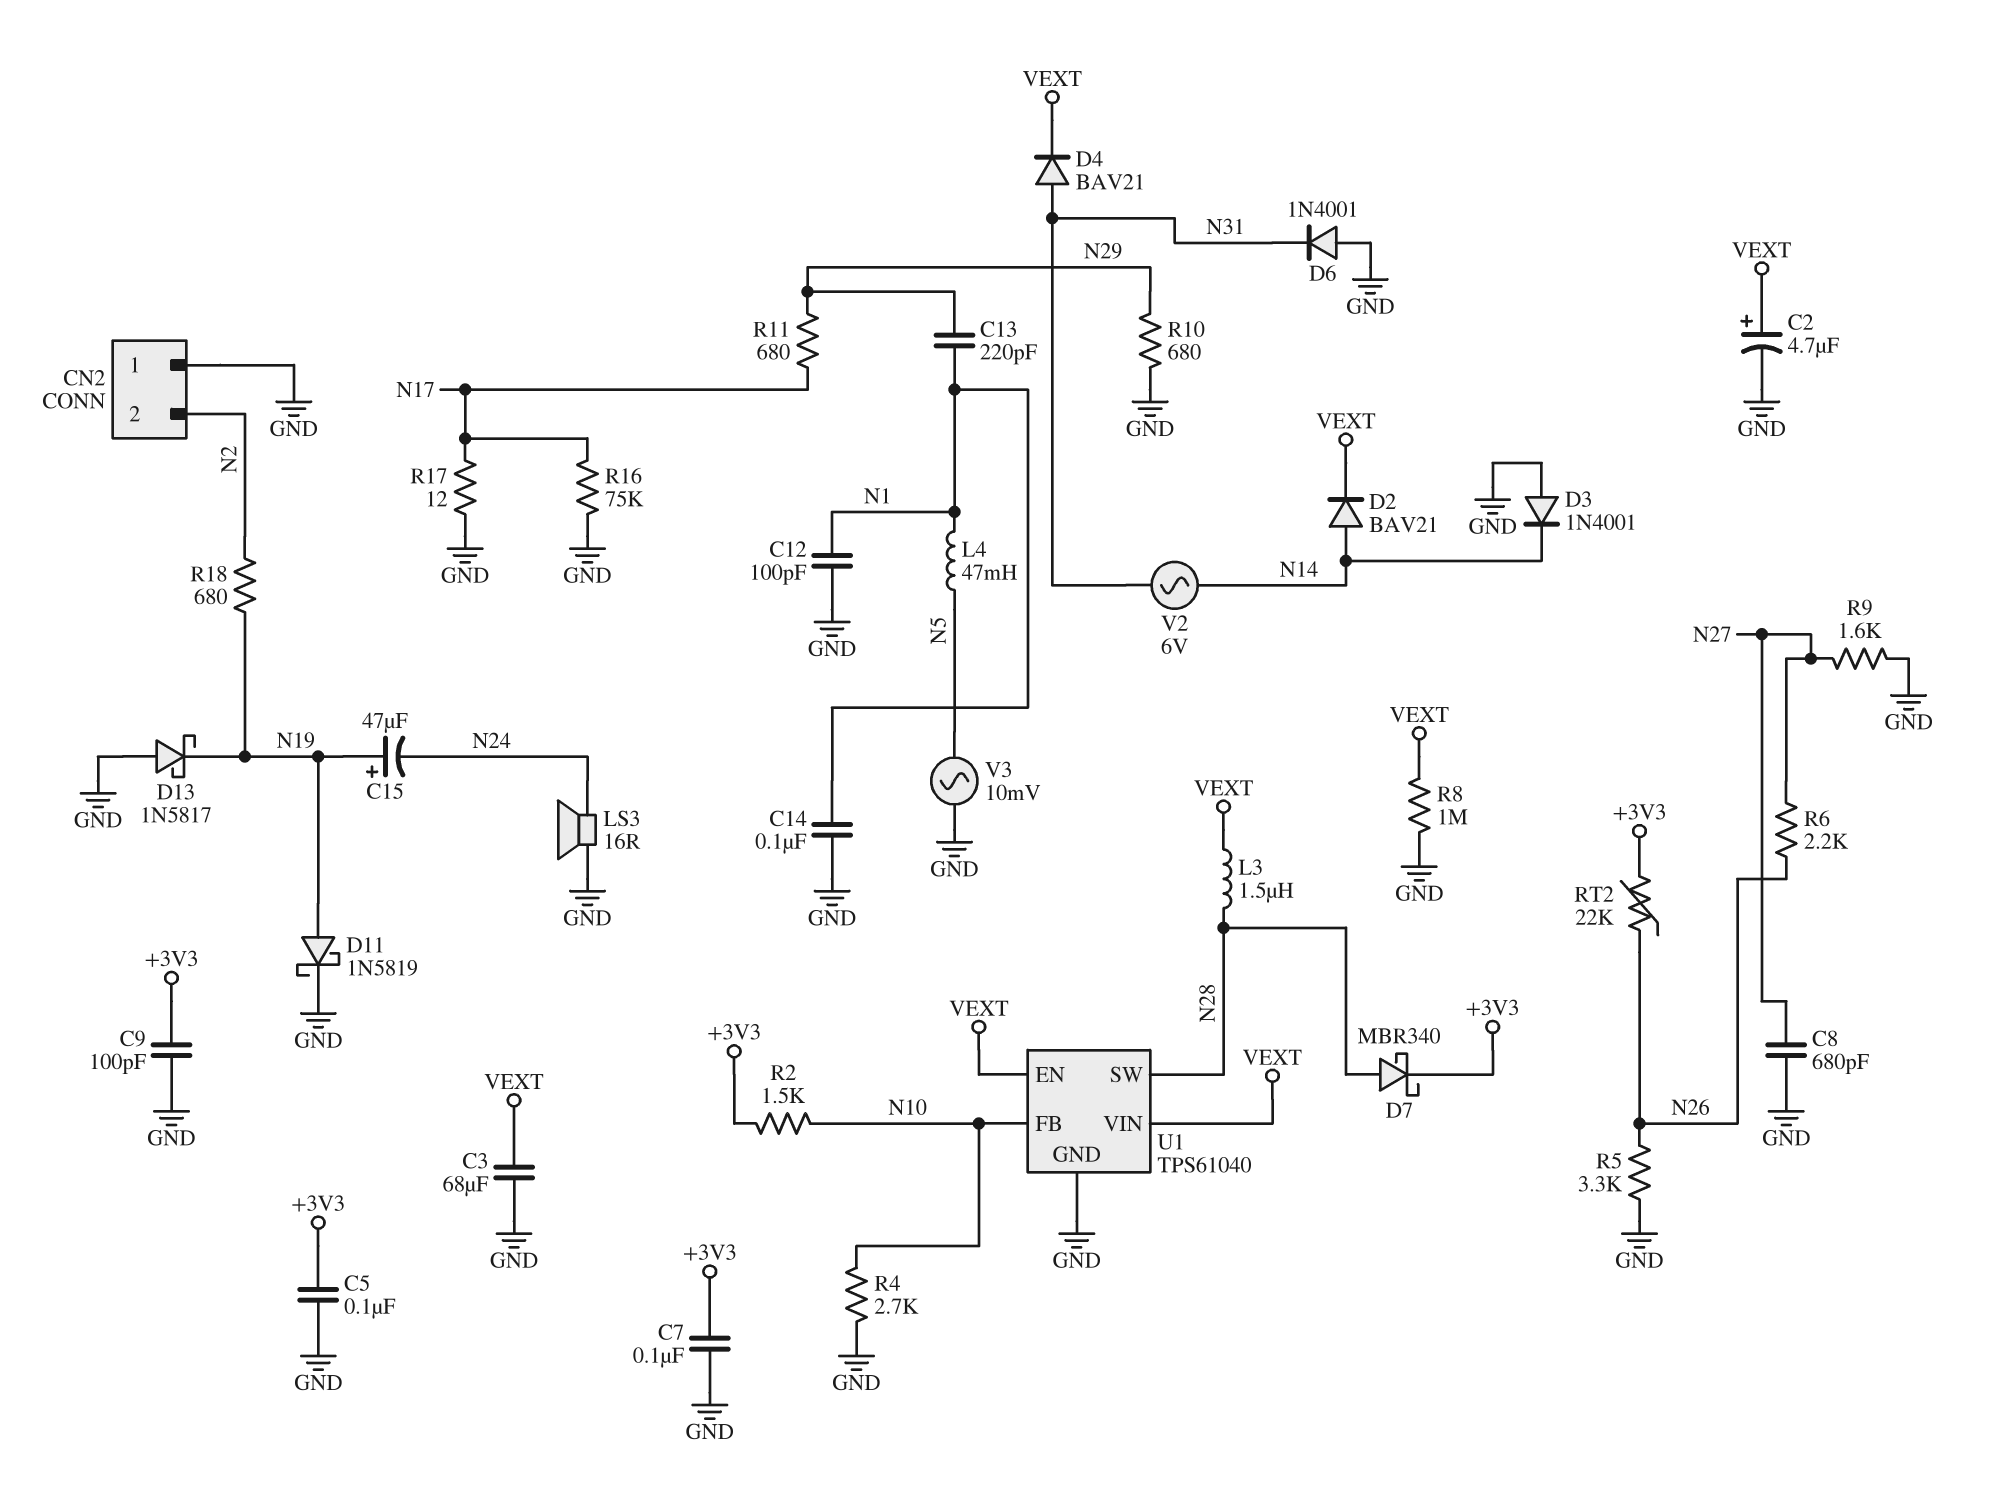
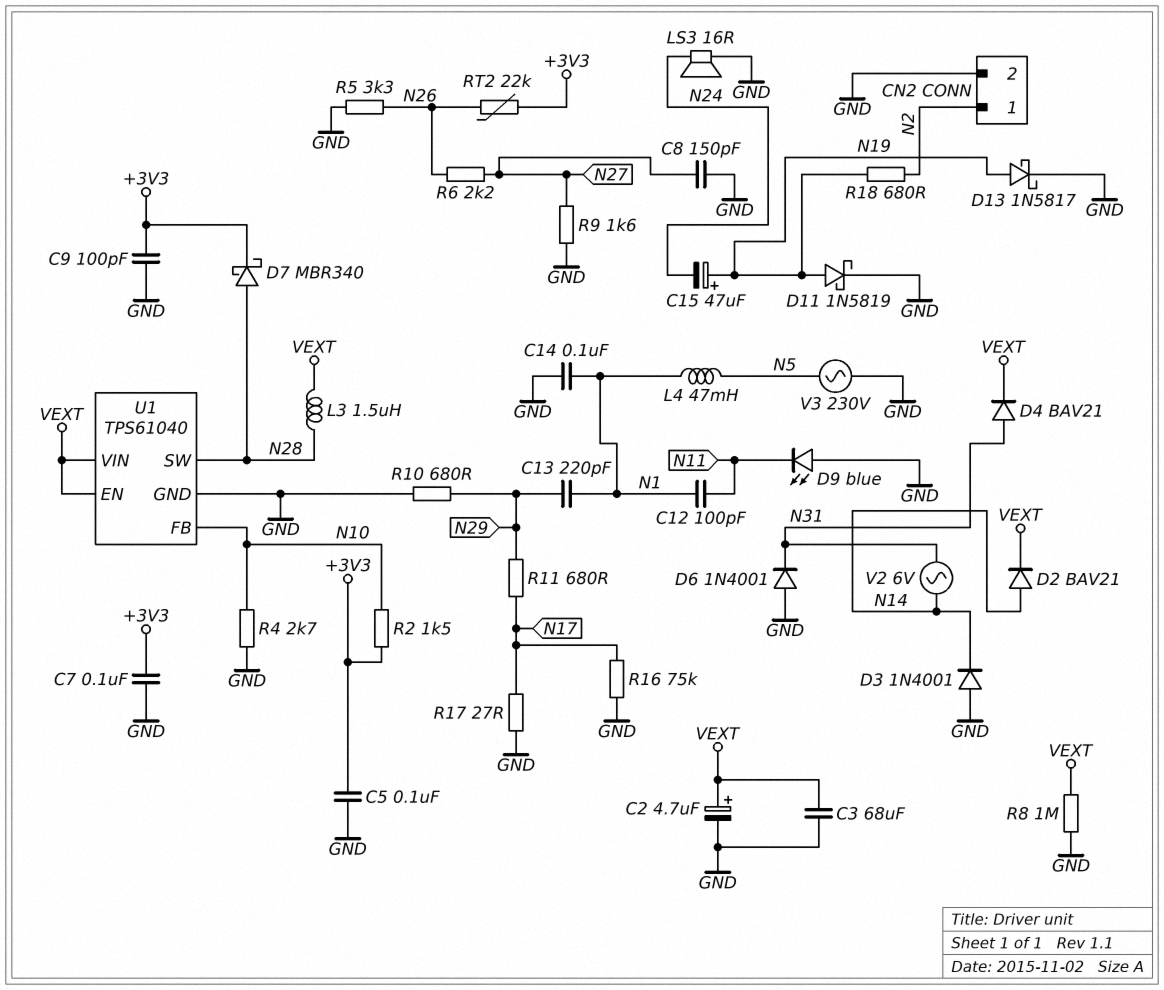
C8: 680pF (GND, N27) -> 150pF (GND, N27)
C12: 100pF (GND, N1) -> 100pF (N1, N11)
CN2 pin 1: GND -> N2
CN2 pin 2: N2 -> GND
D9: none -> LED blue (A GND, K N11)
D13: schottky 1N5817 (A GND, K N19) -> schottky 1N5817 (A N19, K GND)
R17: 12 (GND, N17) -> 27 (GND, N17)
V3: AC 10mV (GND, N5) -> AC 230V (GND, N5)

